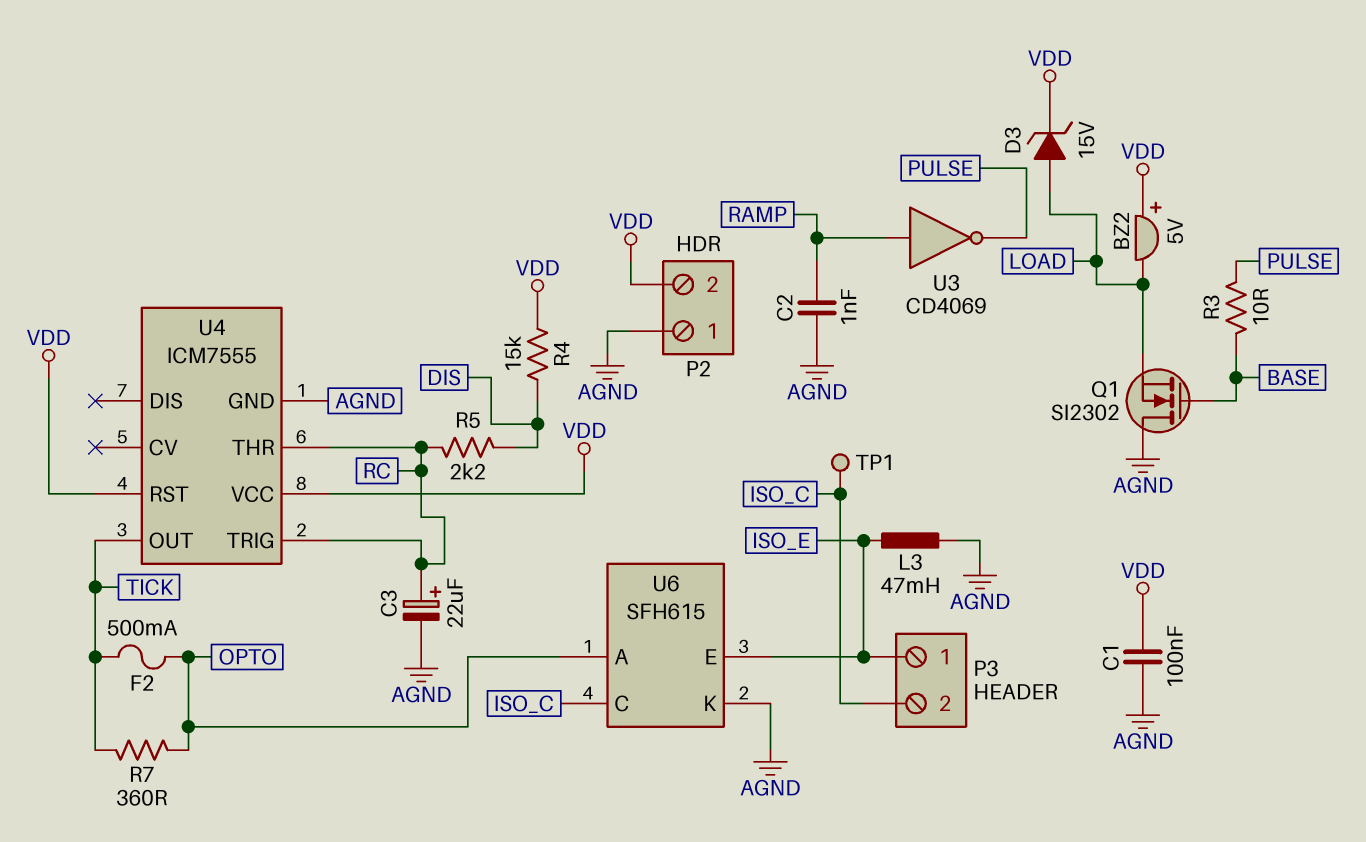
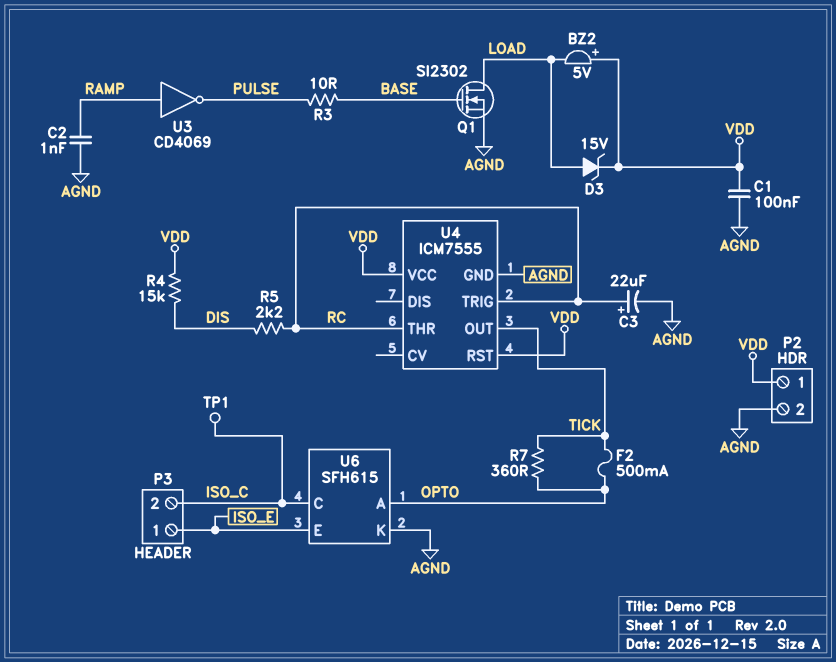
L3: 47mH (AGND, ISO_E) -> none
P2 pin 1: AGND -> VDD
P2 pin 2: VDD -> AGND
Q1: NMOS SI2302 (G BASE, D AGND, S LOAD) -> NMOS SI2302 (G BASE, D LOAD, S AGND)

